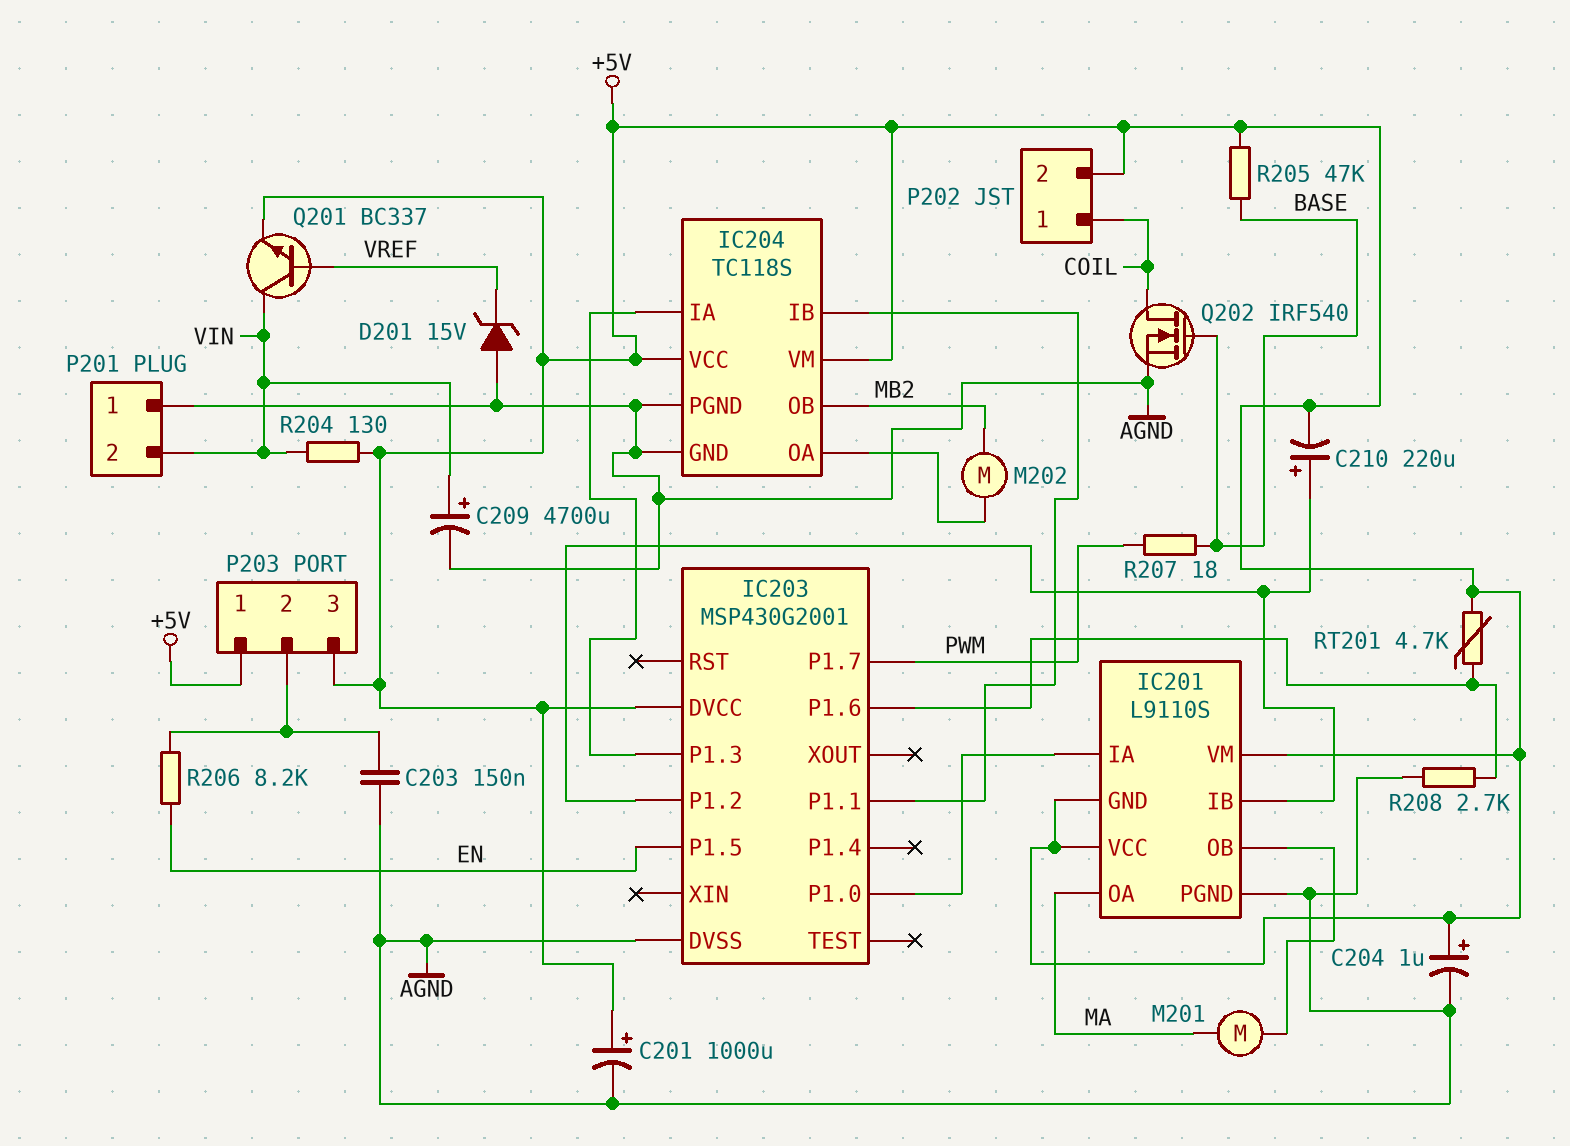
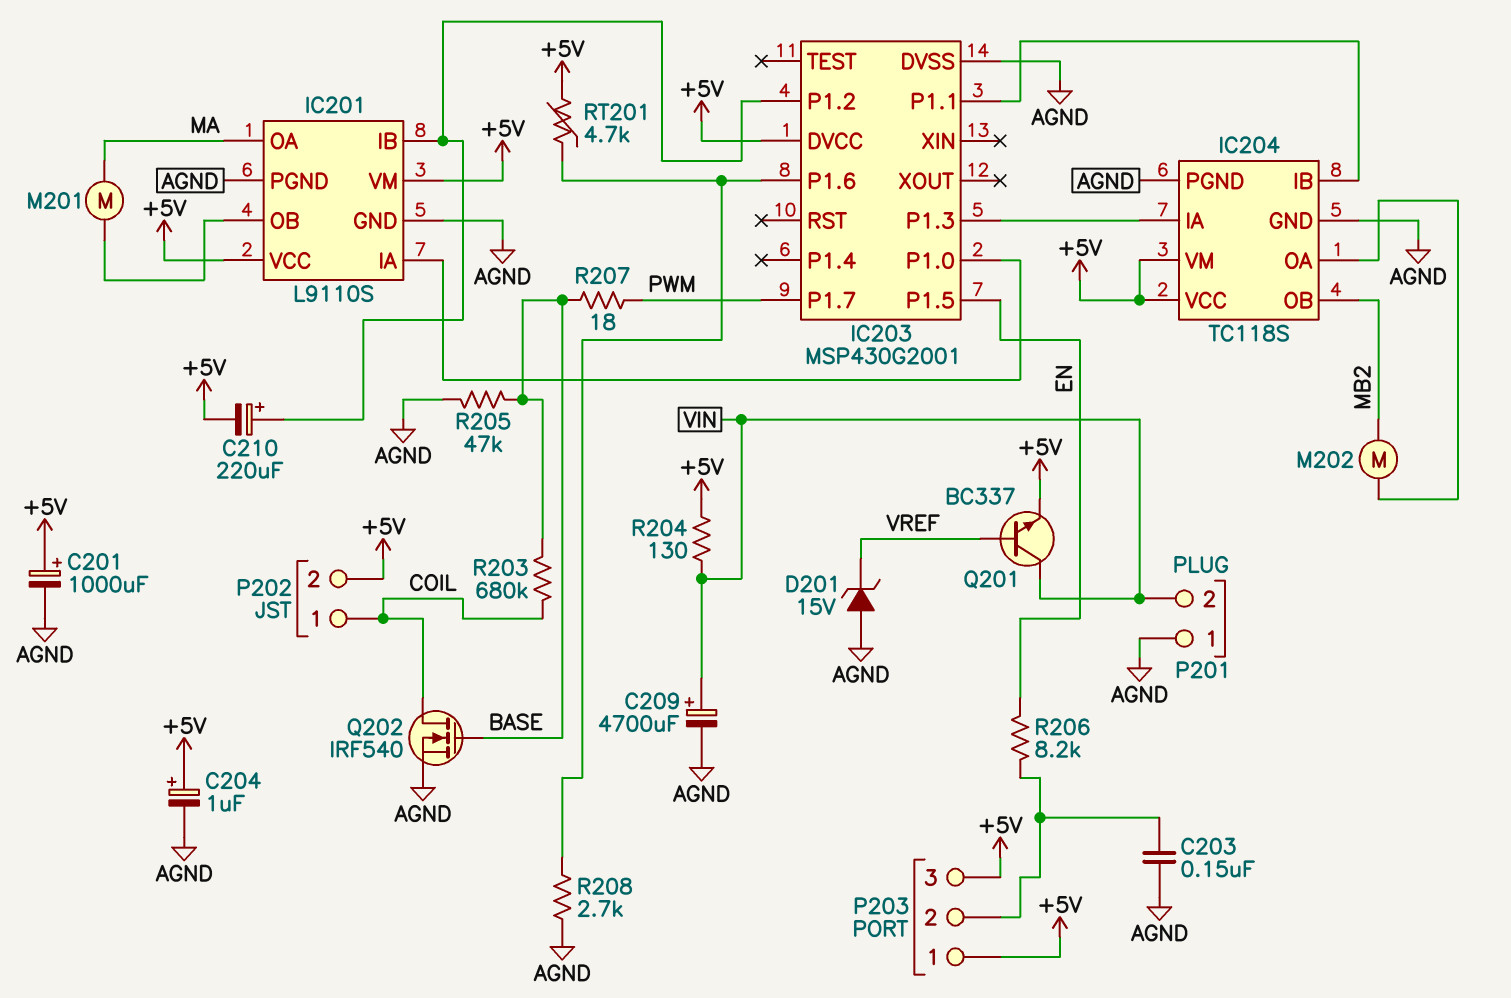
IC201 pin GND: +5V -> AGND
R203: none -> 680k (BASE, COIL)
R205: 47k (+5V, BASE) -> 47k (AGND, BASE)

